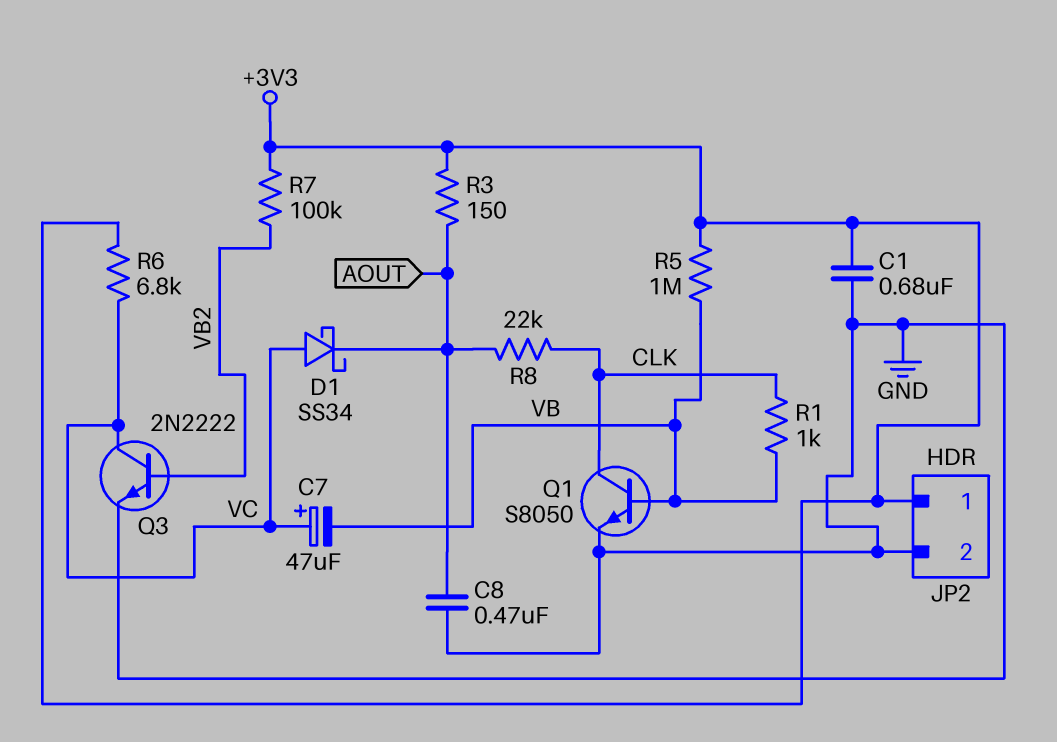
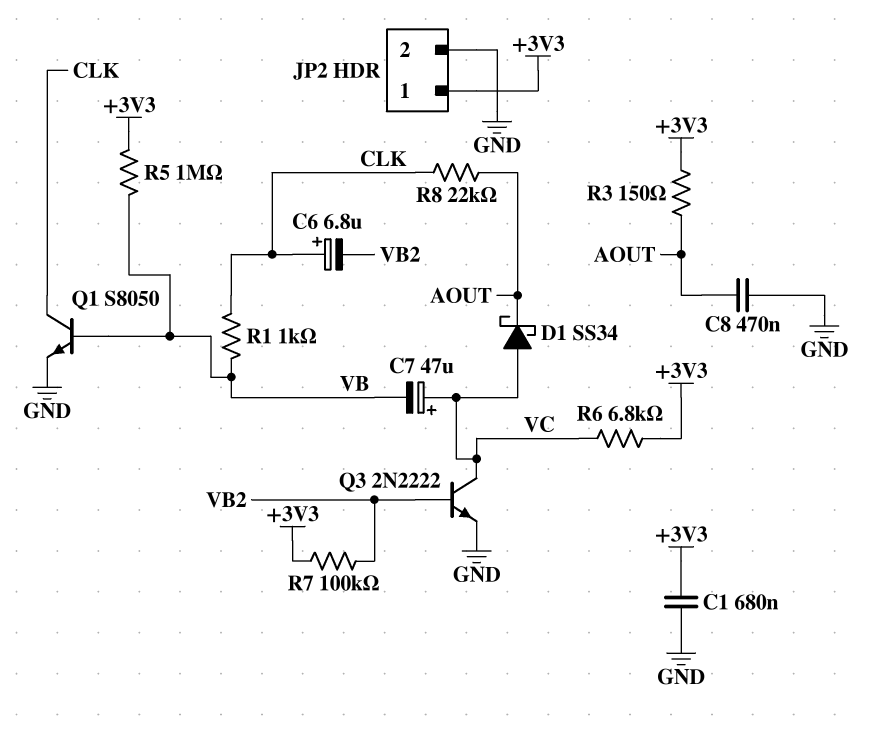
C6: none -> 6.8uF (plus CLK, minus VB2)

